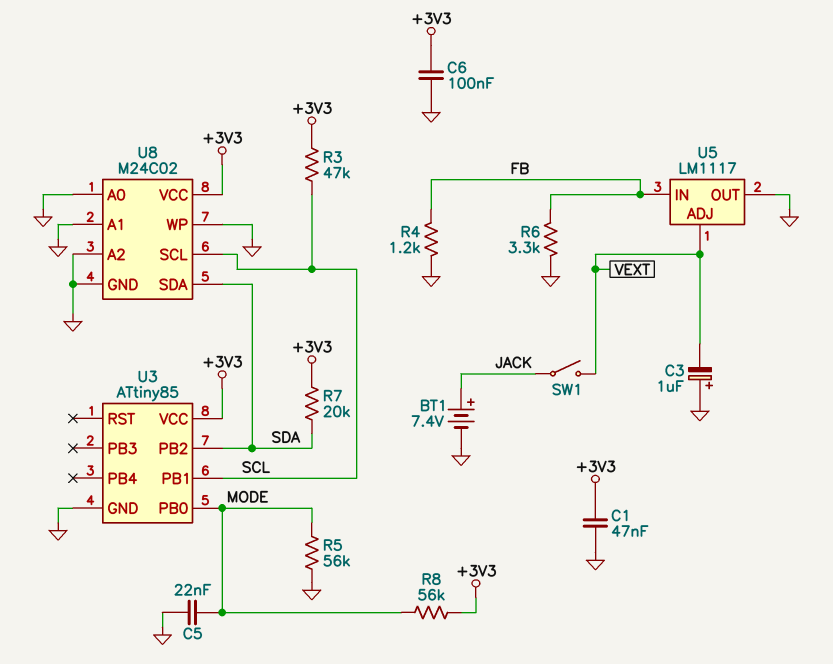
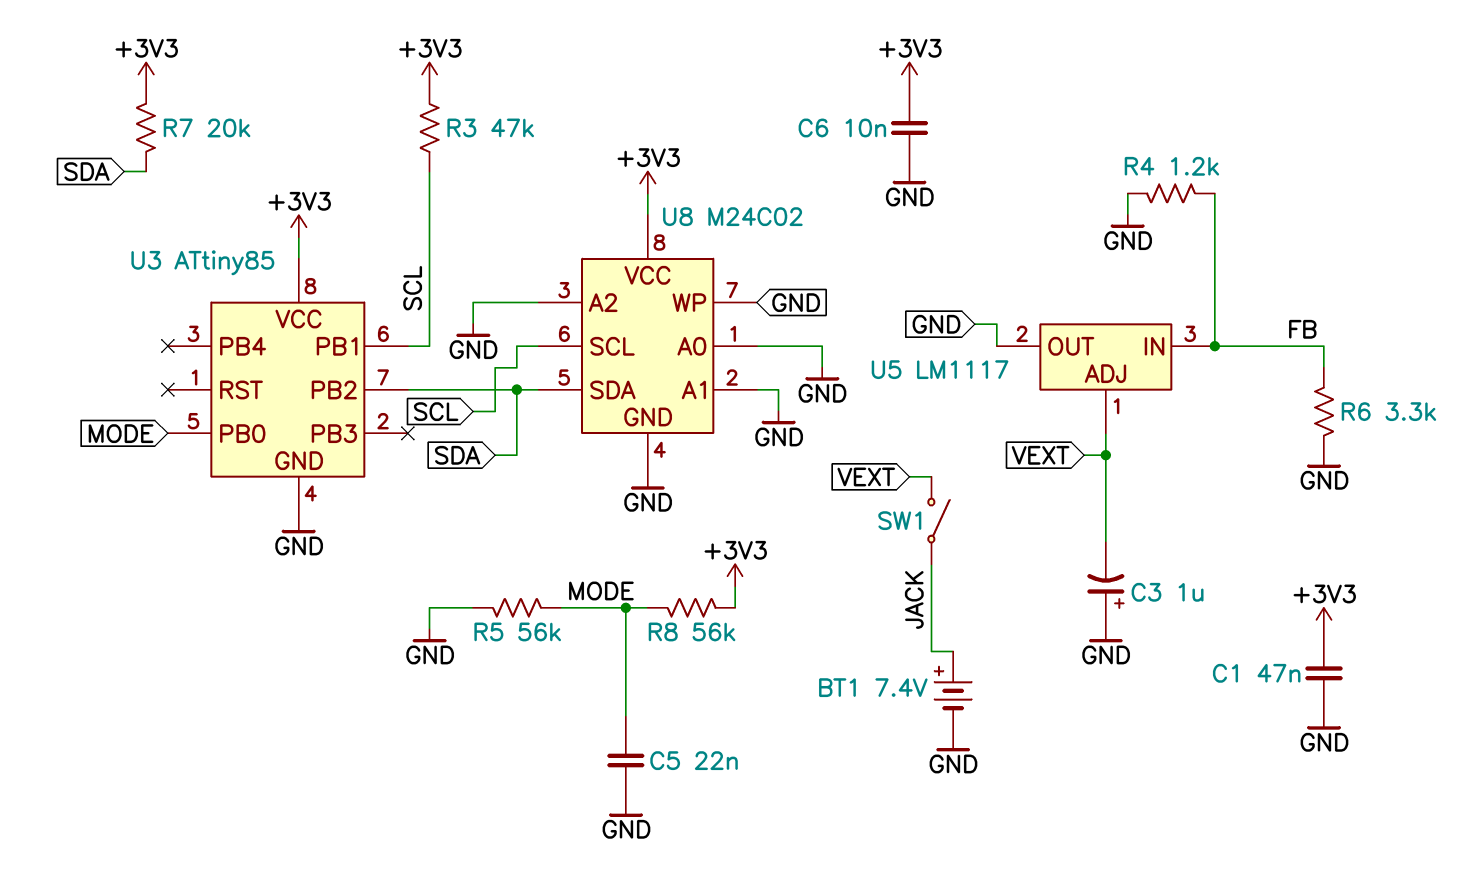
C6: 100nF (+3V3, GND) -> 10nF (+3V3, GND)

